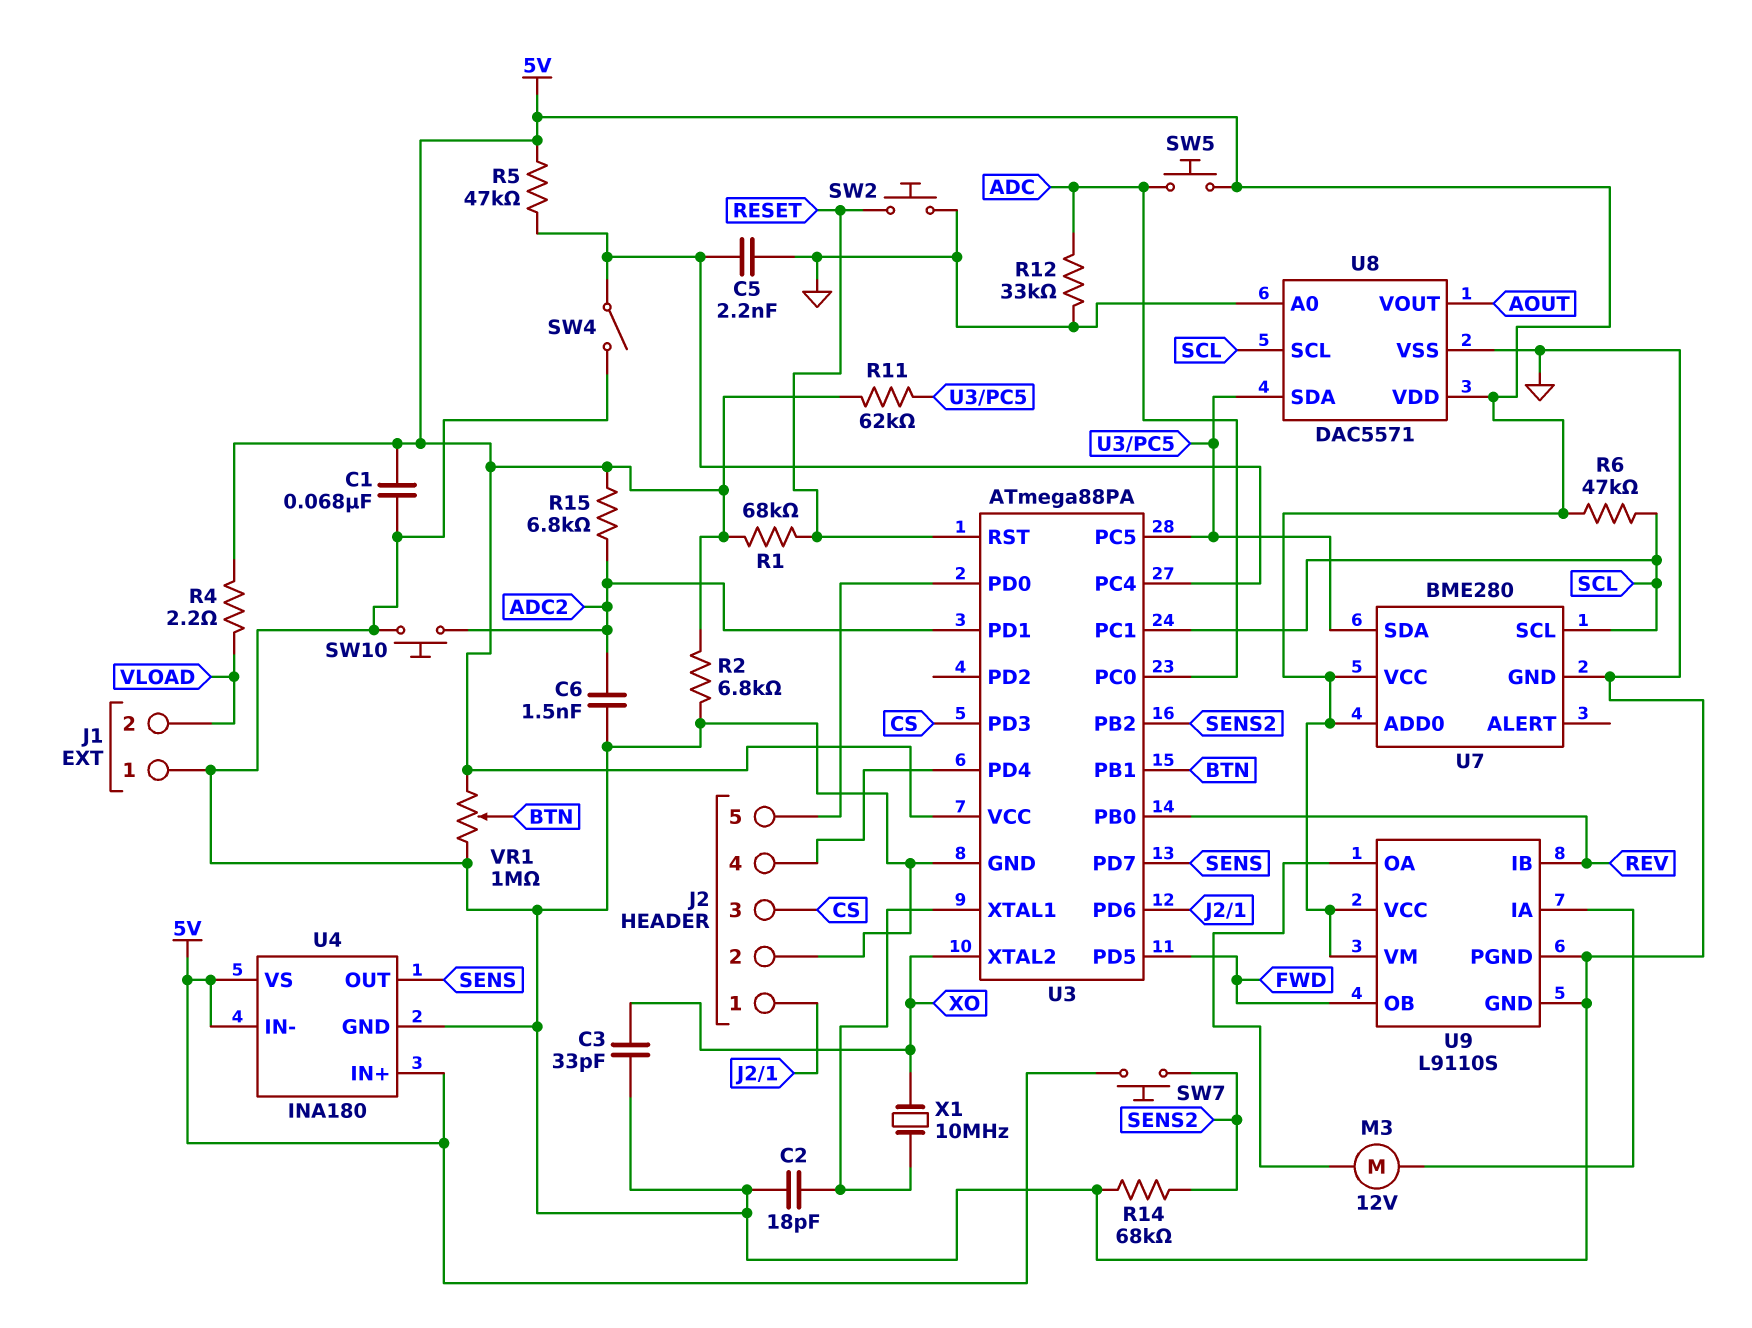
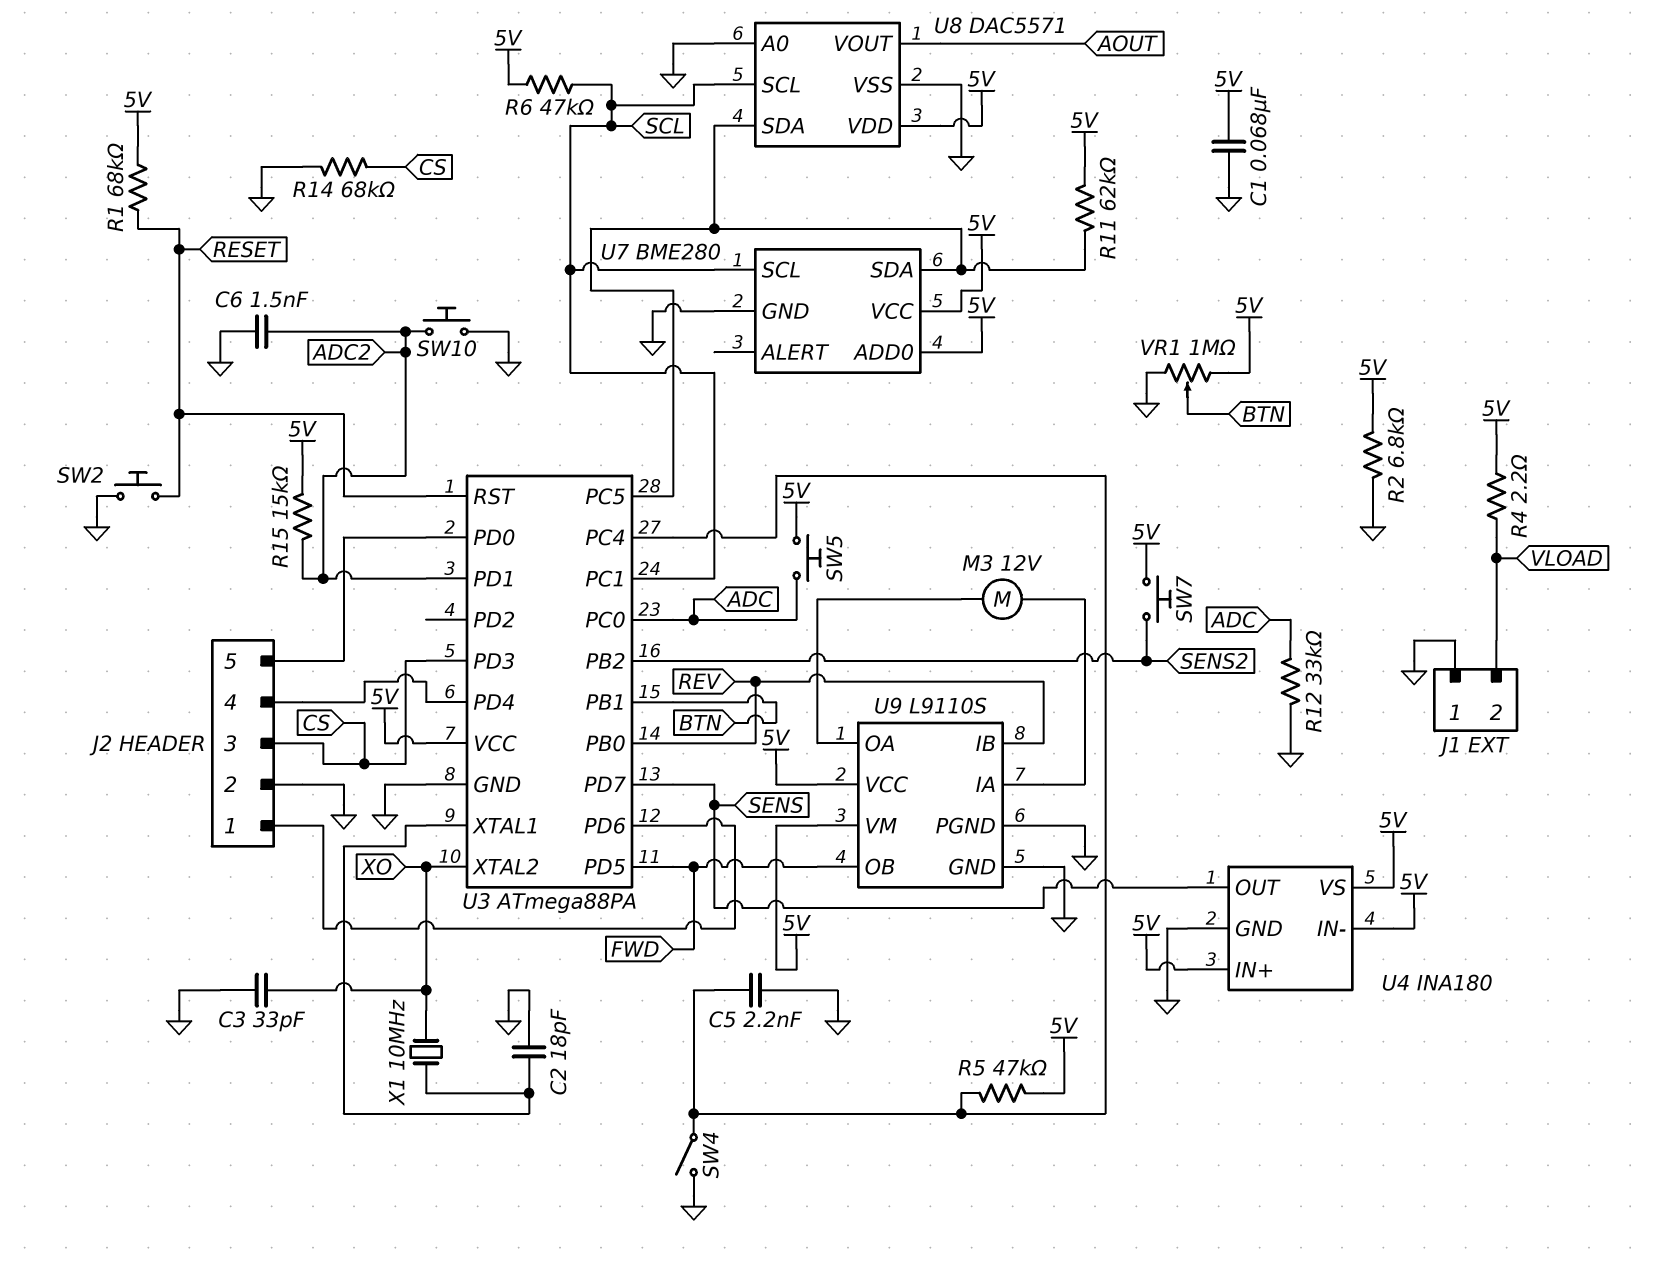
R14: 68k (GND, SENS2) -> 68k (CS, GND)
R15: 6.8k (5V, ADC2) -> 15k (5V, ADC2)

